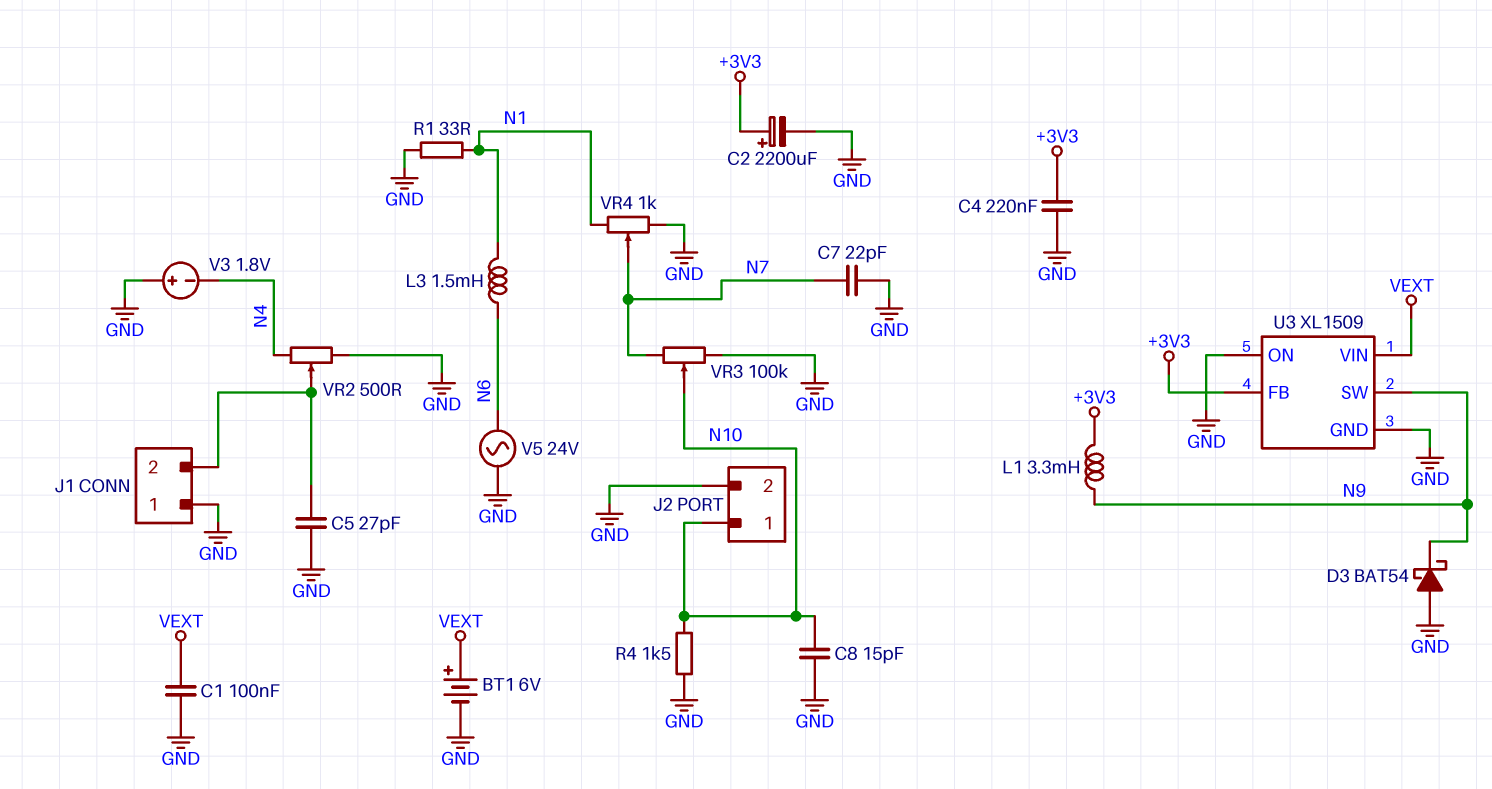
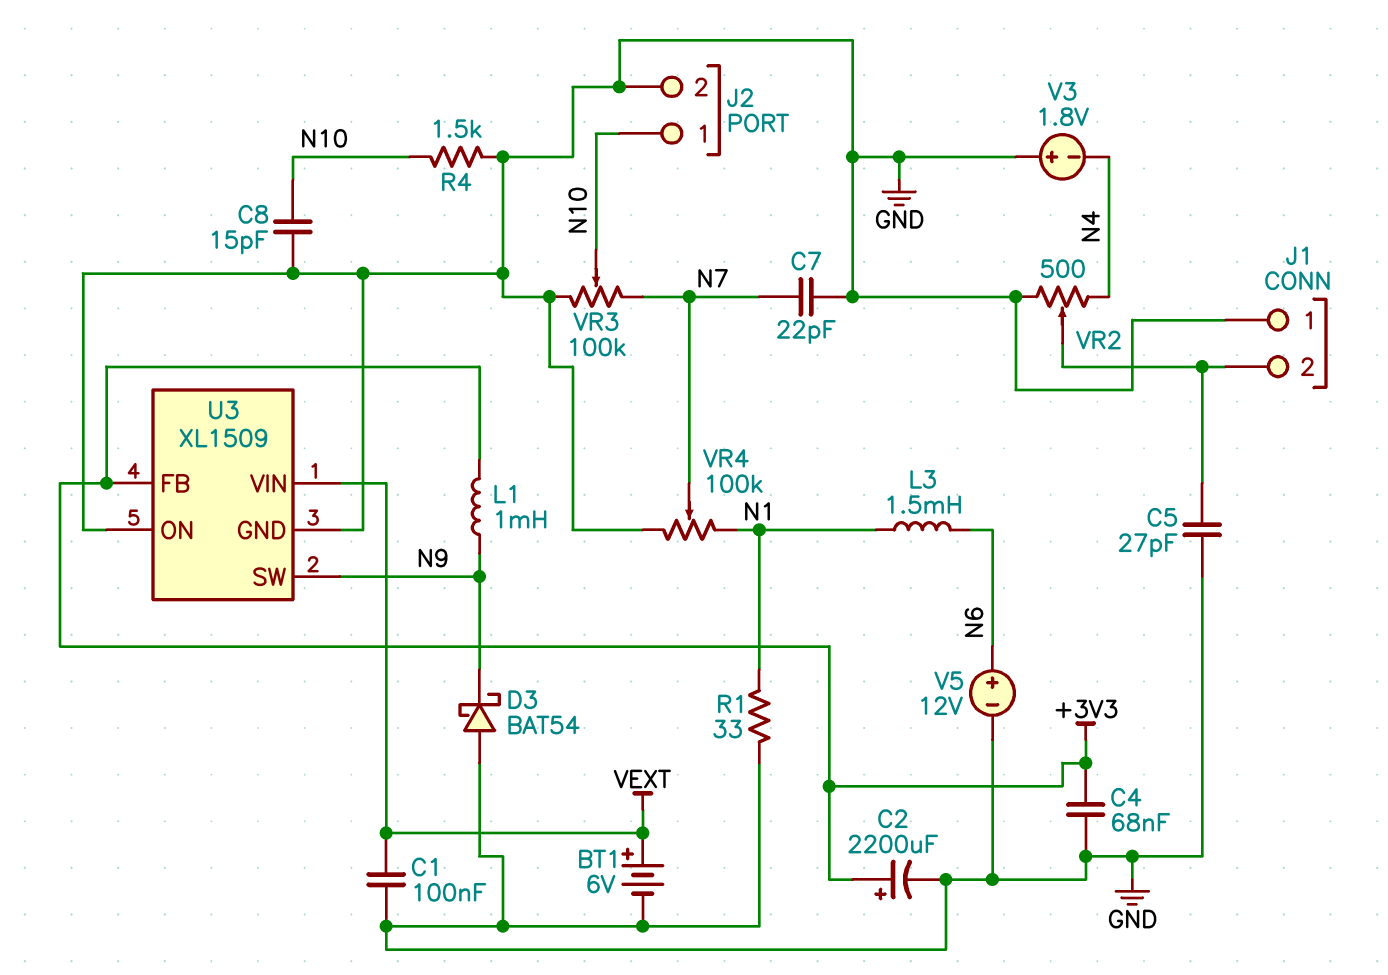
C4: 220nF (+3V3, GND) -> 68nF (+3V3, GND)
L1: 3.3mH (+3V3, N9) -> 1mH (+3V3, N9)
V5: AC 24V (GND, N6) -> 12V (plus N6, minus GND)
VR4: 1k (GND, N1, wiper N7) -> 100k (GND, N1, wiper N7)

